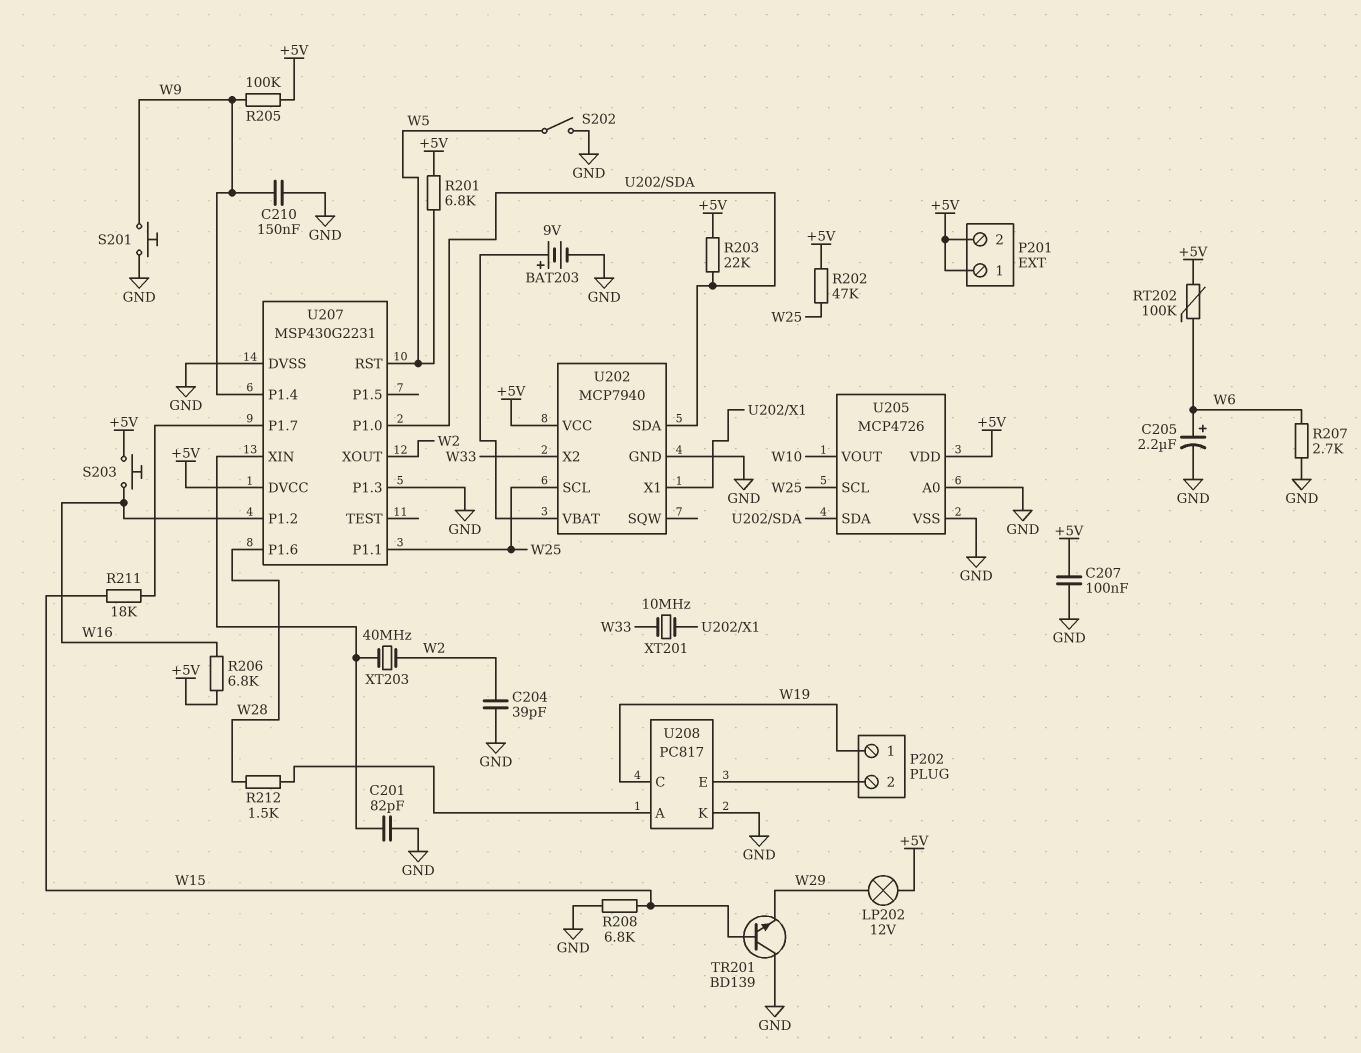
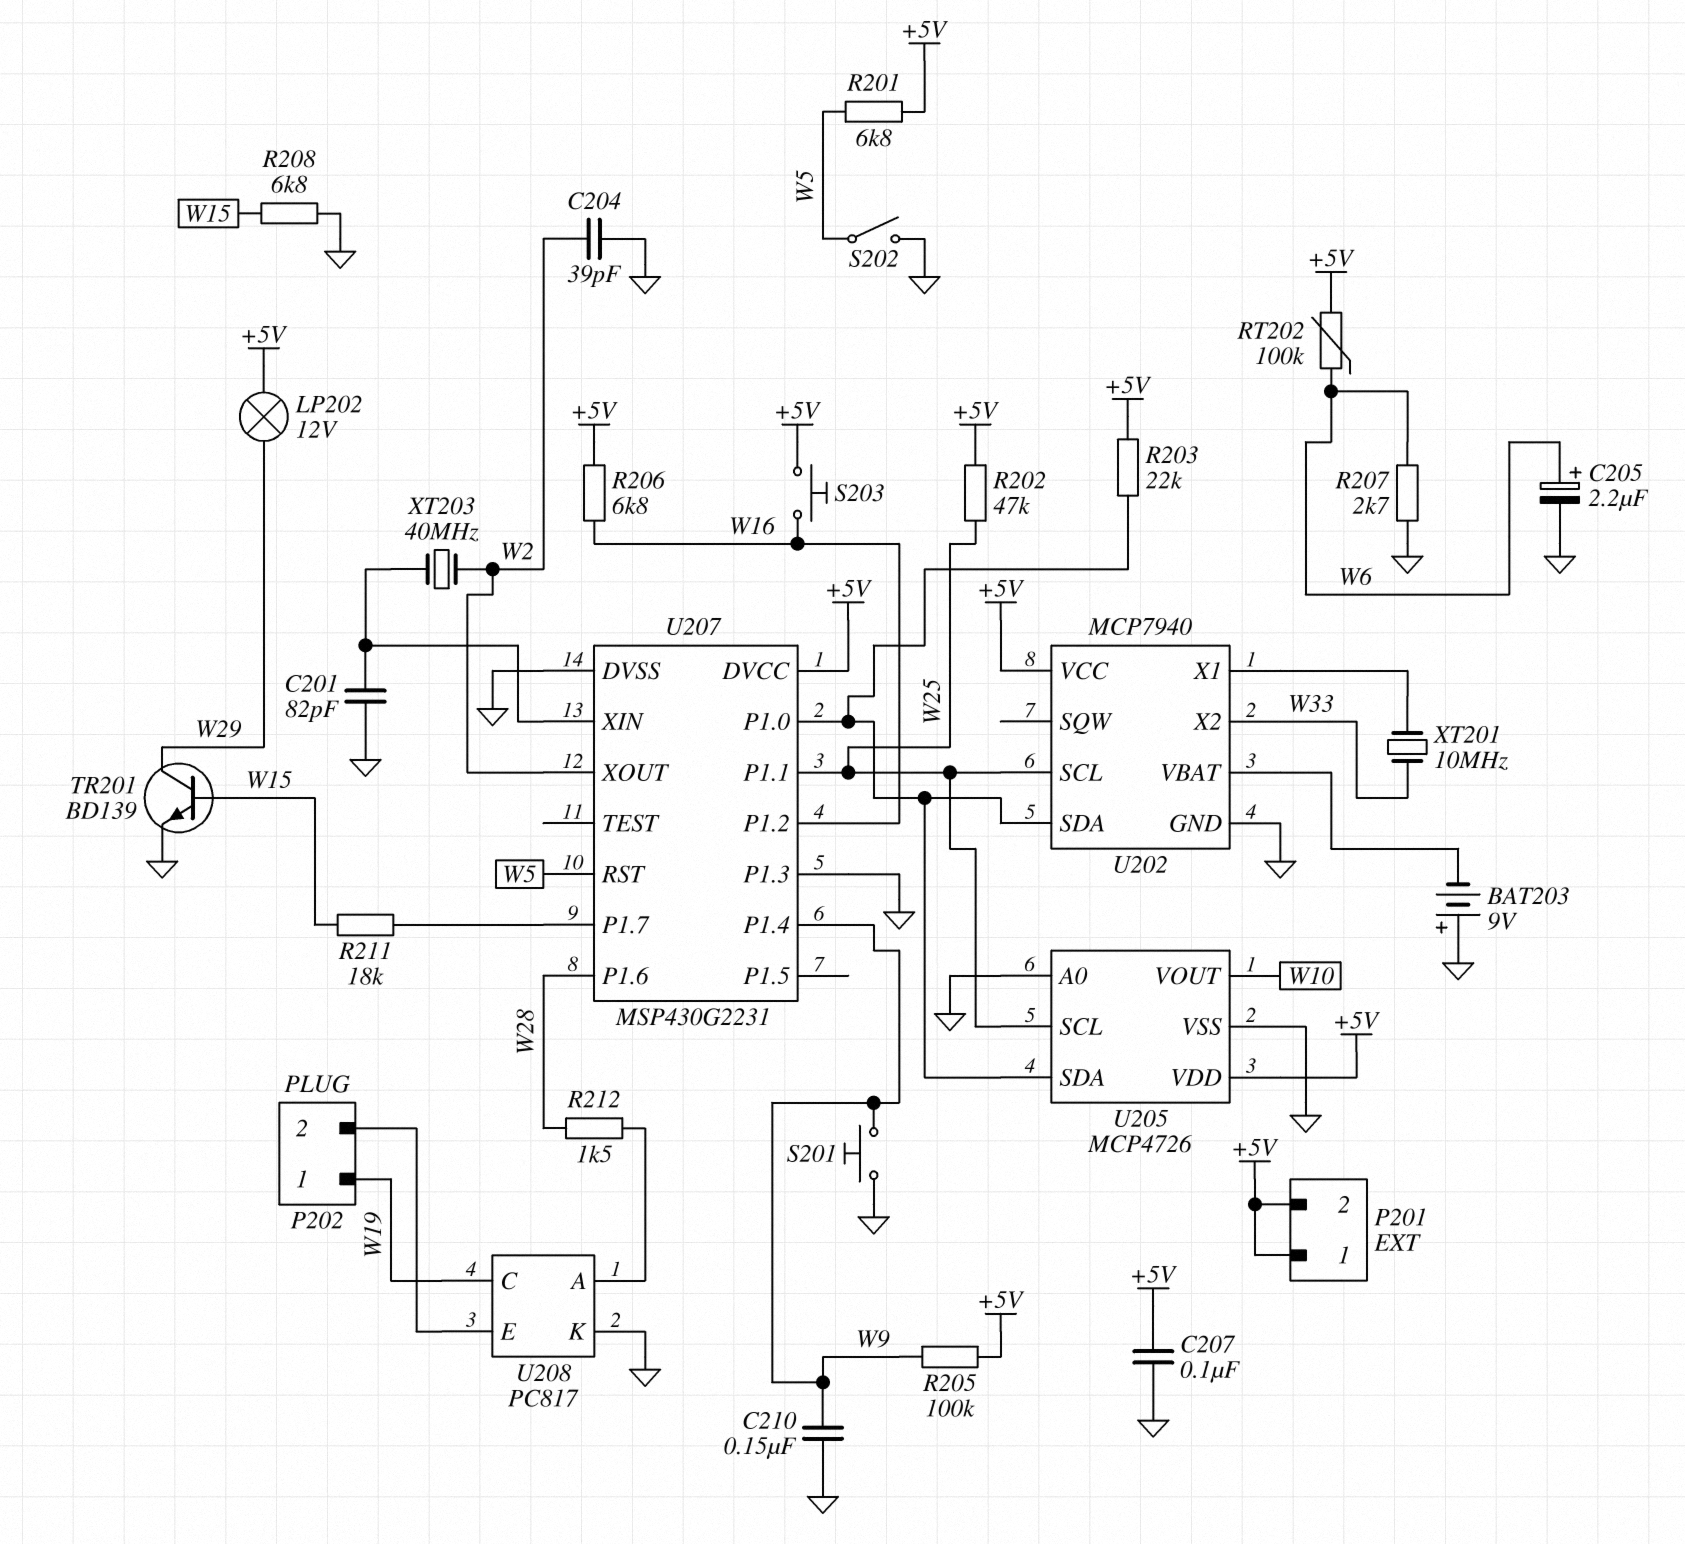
BAT203: 9V (plus U202/VBAT, minus GND) -> 9V (plus GND, minus U202/VBAT)
TR201: NPN BD139 (B W15, C GND, E W29) -> NPN BD139 (B W15, C W29, E GND)

